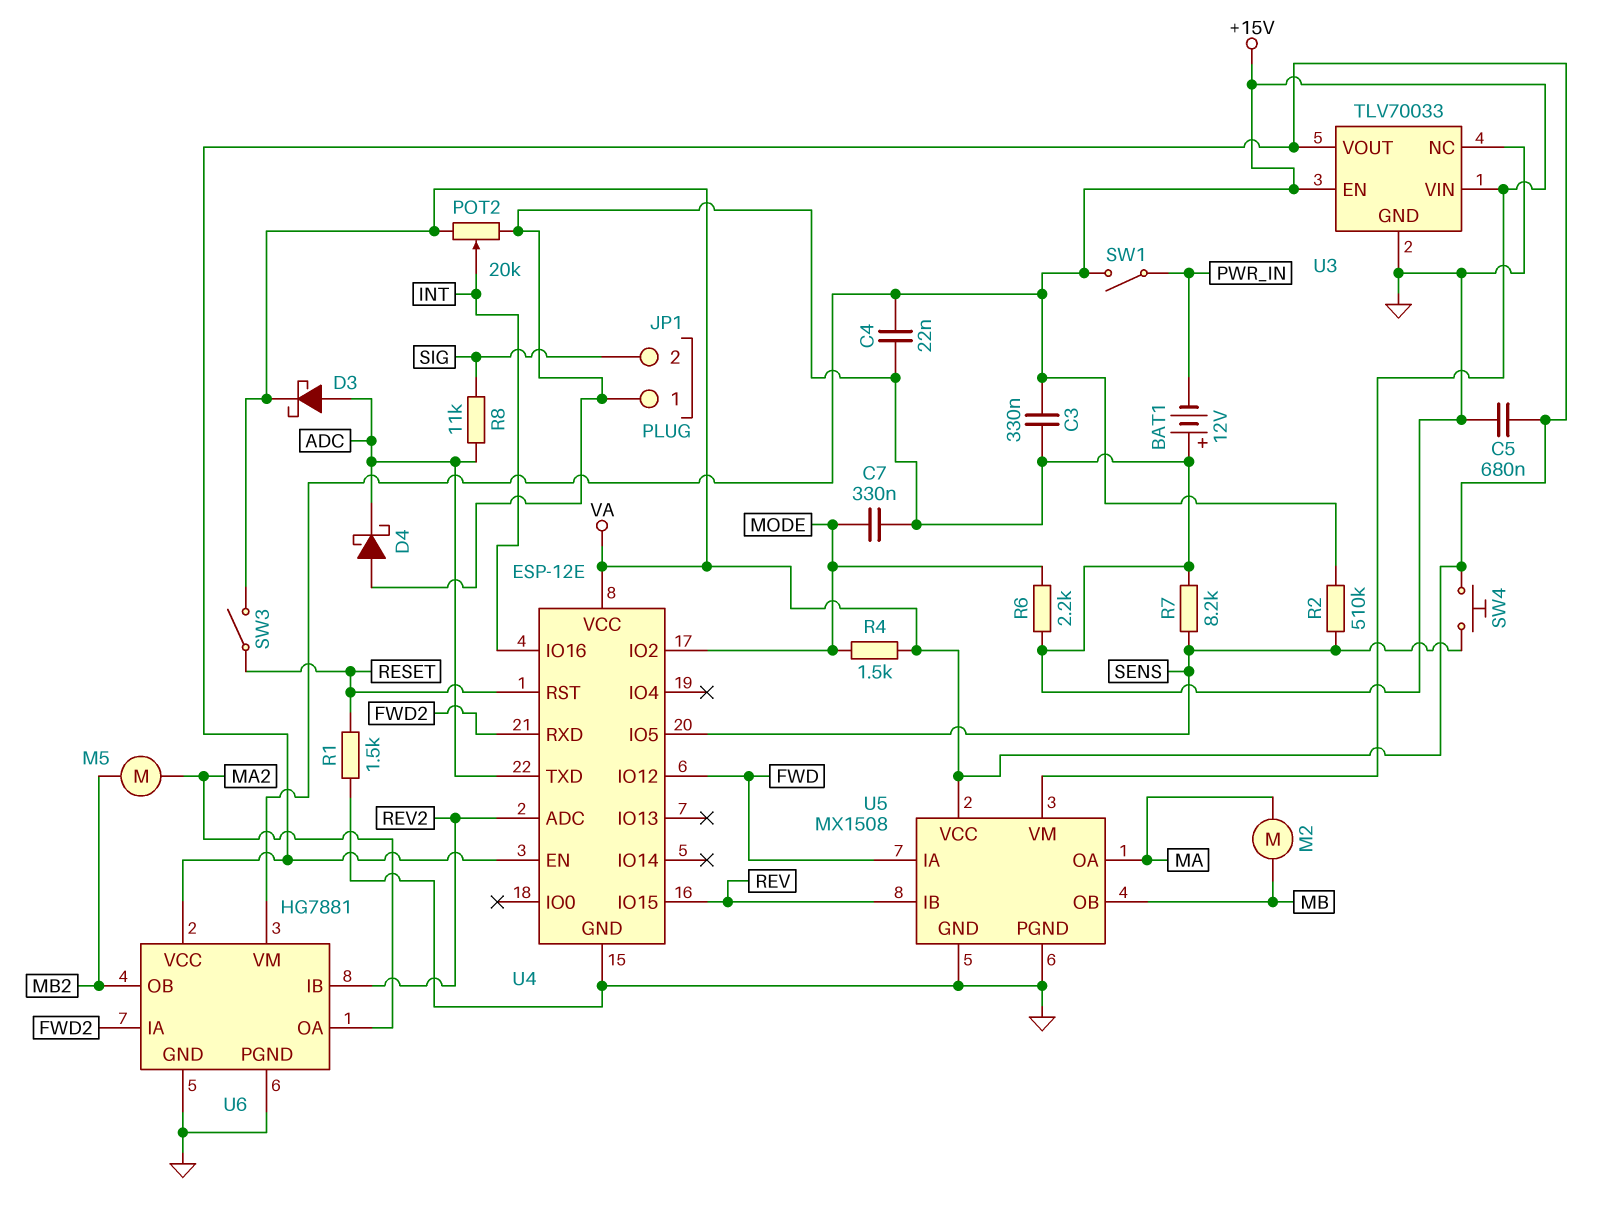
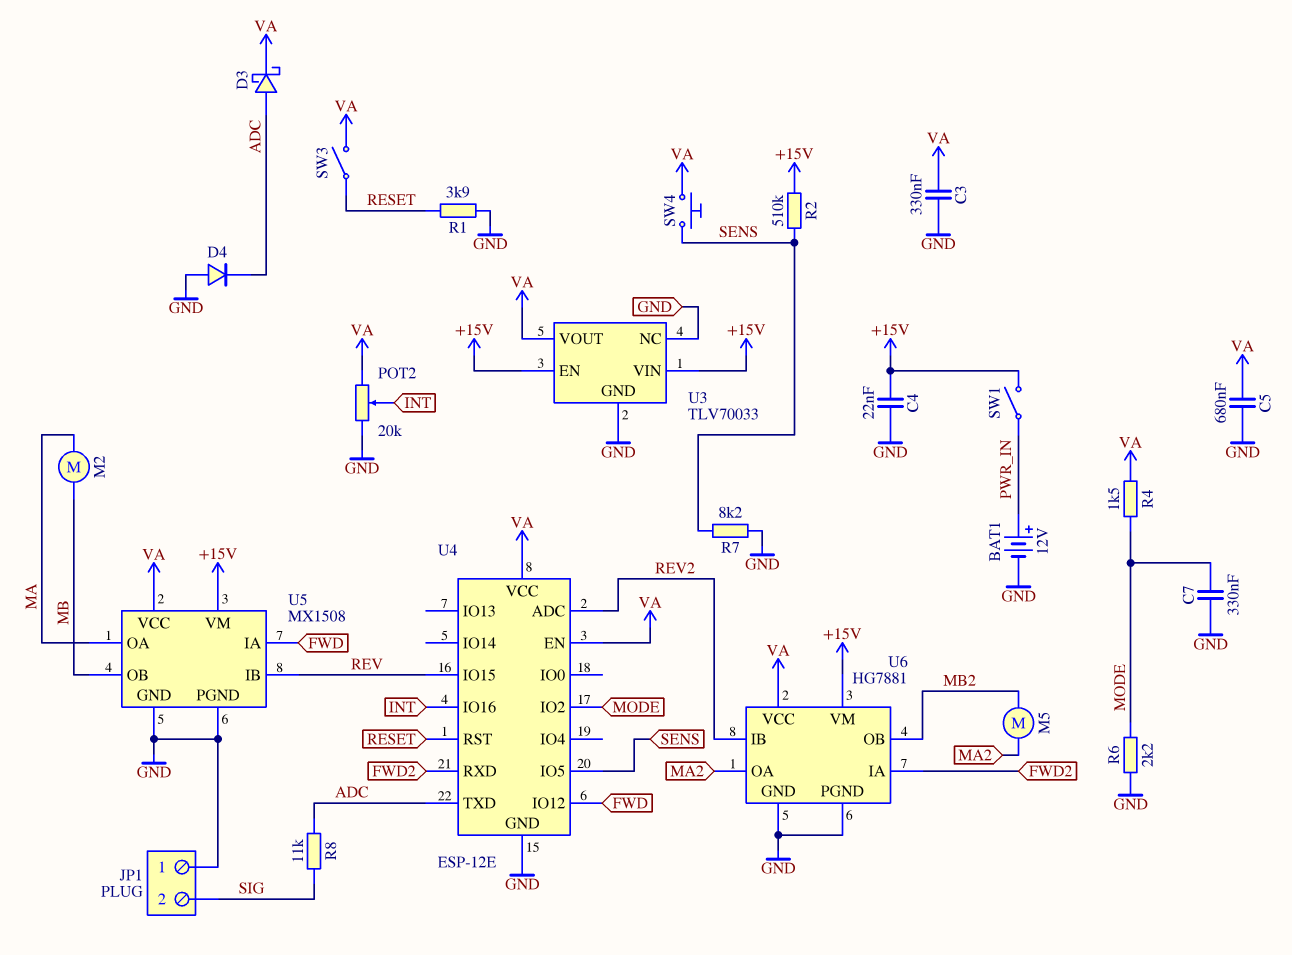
BAT1: 12V (plus GND, minus PWR_IN) -> 12V (plus PWR_IN, minus GND)
C3: 330nF (+15V, GND) -> 330nF (GND, VA)
D4: schottky (A GND, K ADC) -> diode (A GND, K ADC)
R1: 1.5k (GND, RESET) -> 3.9k (GND, RESET)

